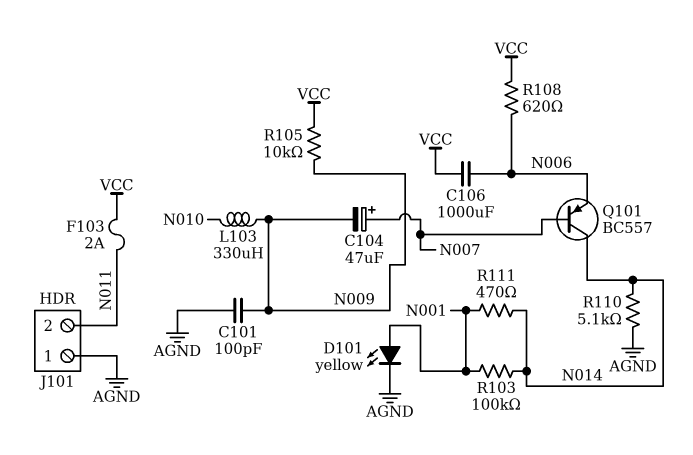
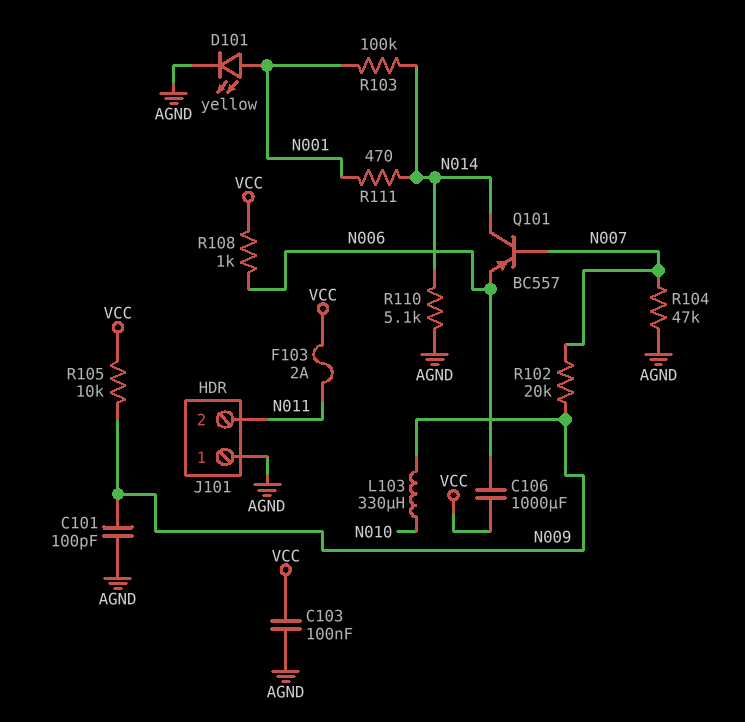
C103: none -> 100nF (AGND, VCC)
C104: 47uF (plus N007, minus N009) -> none
R102: none -> 20k (N007, N009)
R104: none -> 47k (AGND, N007)
R108: 620 (N006, VCC) -> 1k (N006, VCC)

